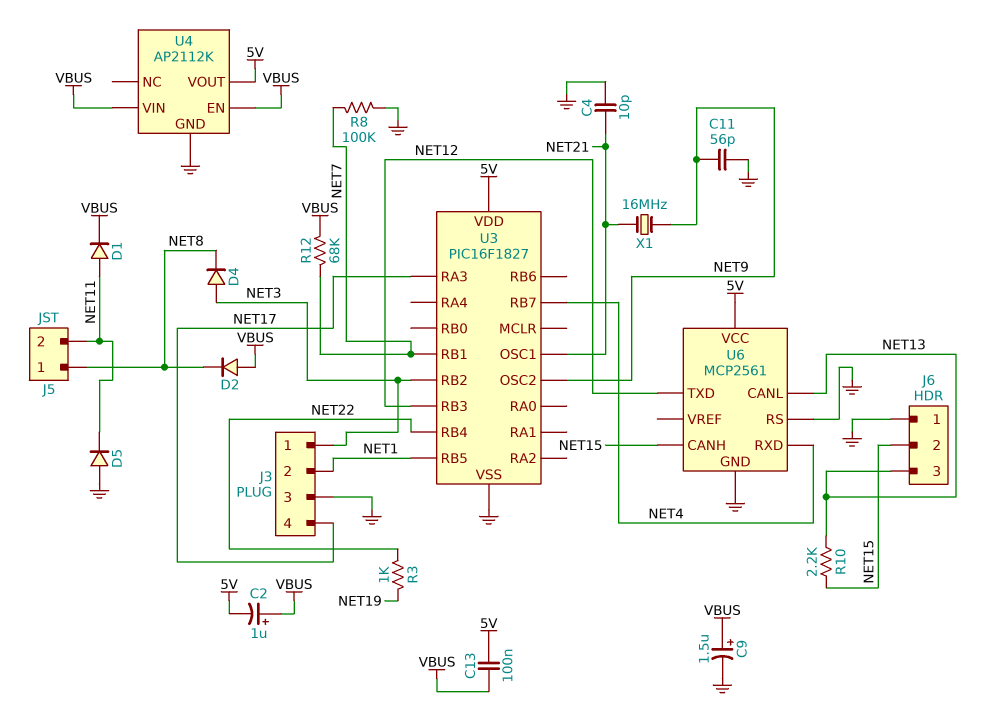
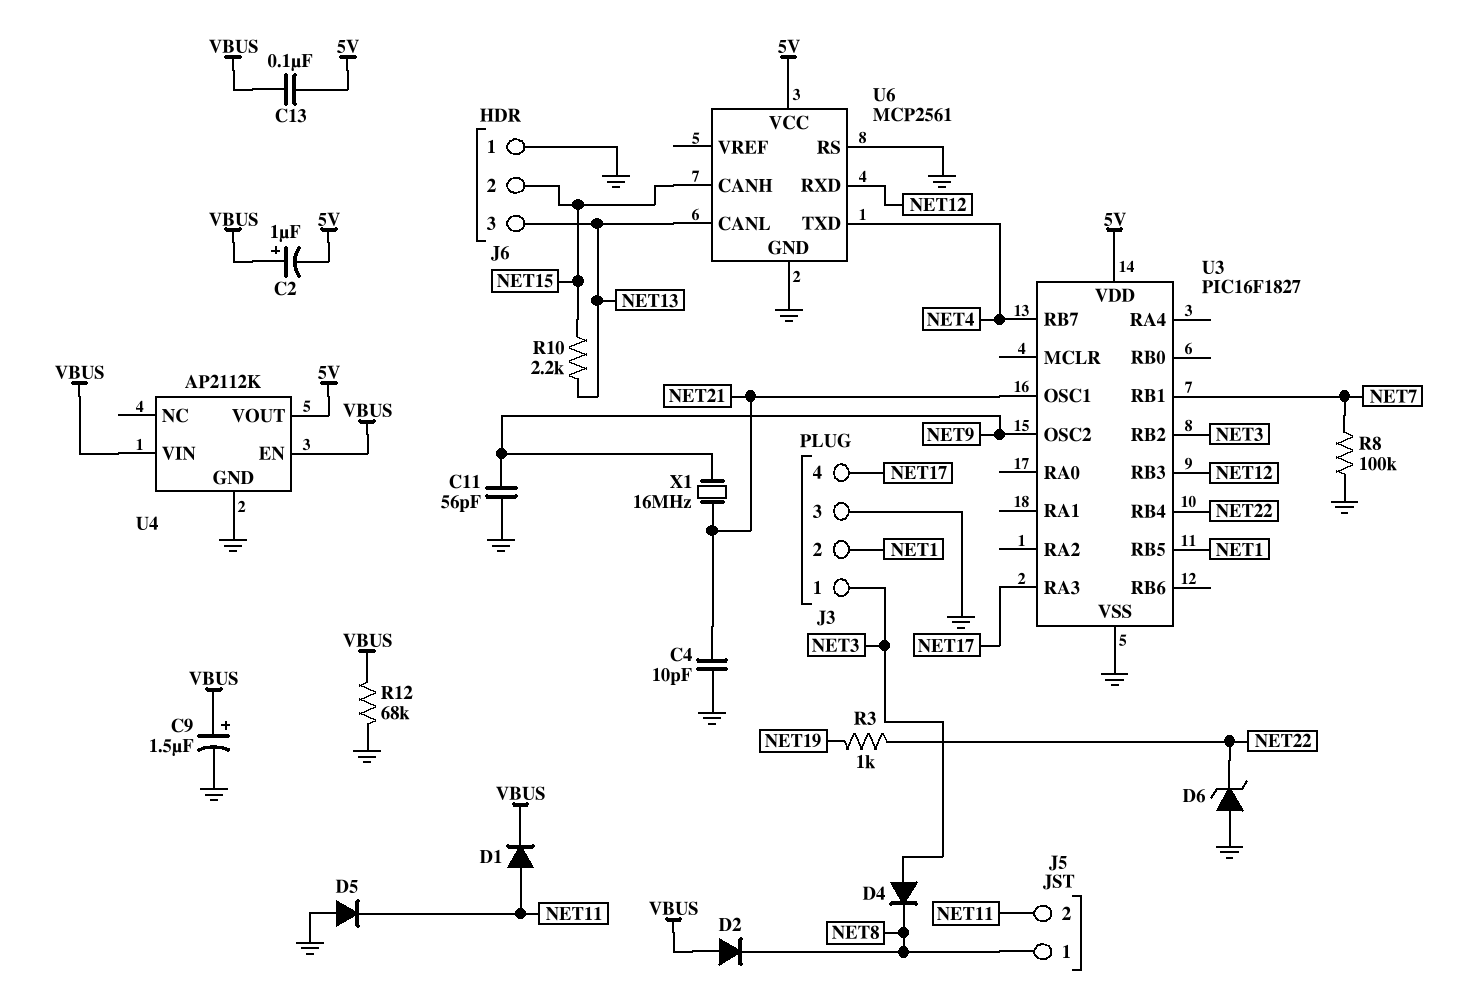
D6: none -> zener (A GND, K NET22)
R12: 68k (NET7, VBUS) -> 68k (GND, VBUS)
U6 pin RXD: NET4 -> NET12
U6 pin TXD: NET12 -> NET4

